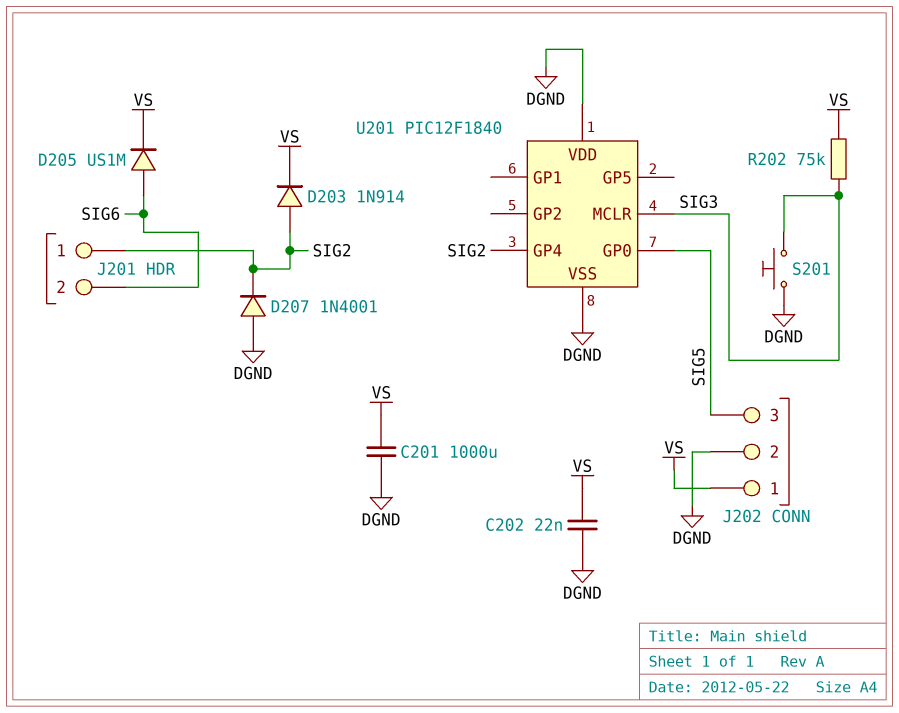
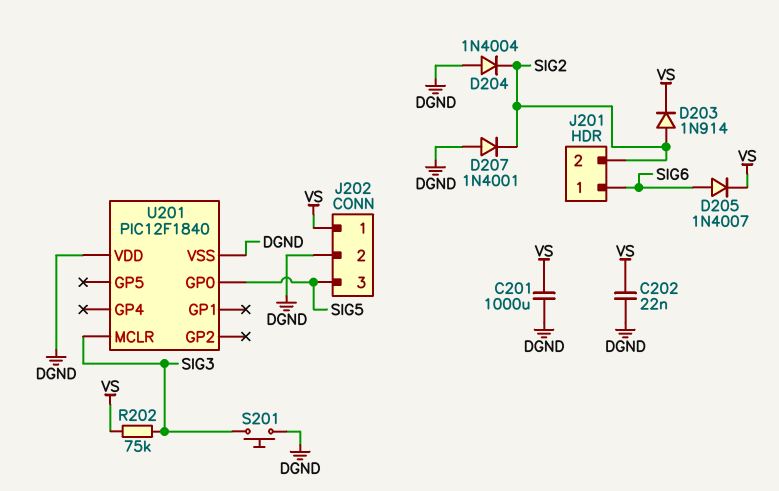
D204: none -> diode 1N4004 (A DGND, K SIG2)
D205: diode US1M (A SIG6, K VS) -> diode 1N4007 (A SIG6, K VS)
J201 pin 1: SIG2 -> SIG6
J201 pin 2: SIG6 -> SIG2
U201 pin GP4: SIG2 -> none

